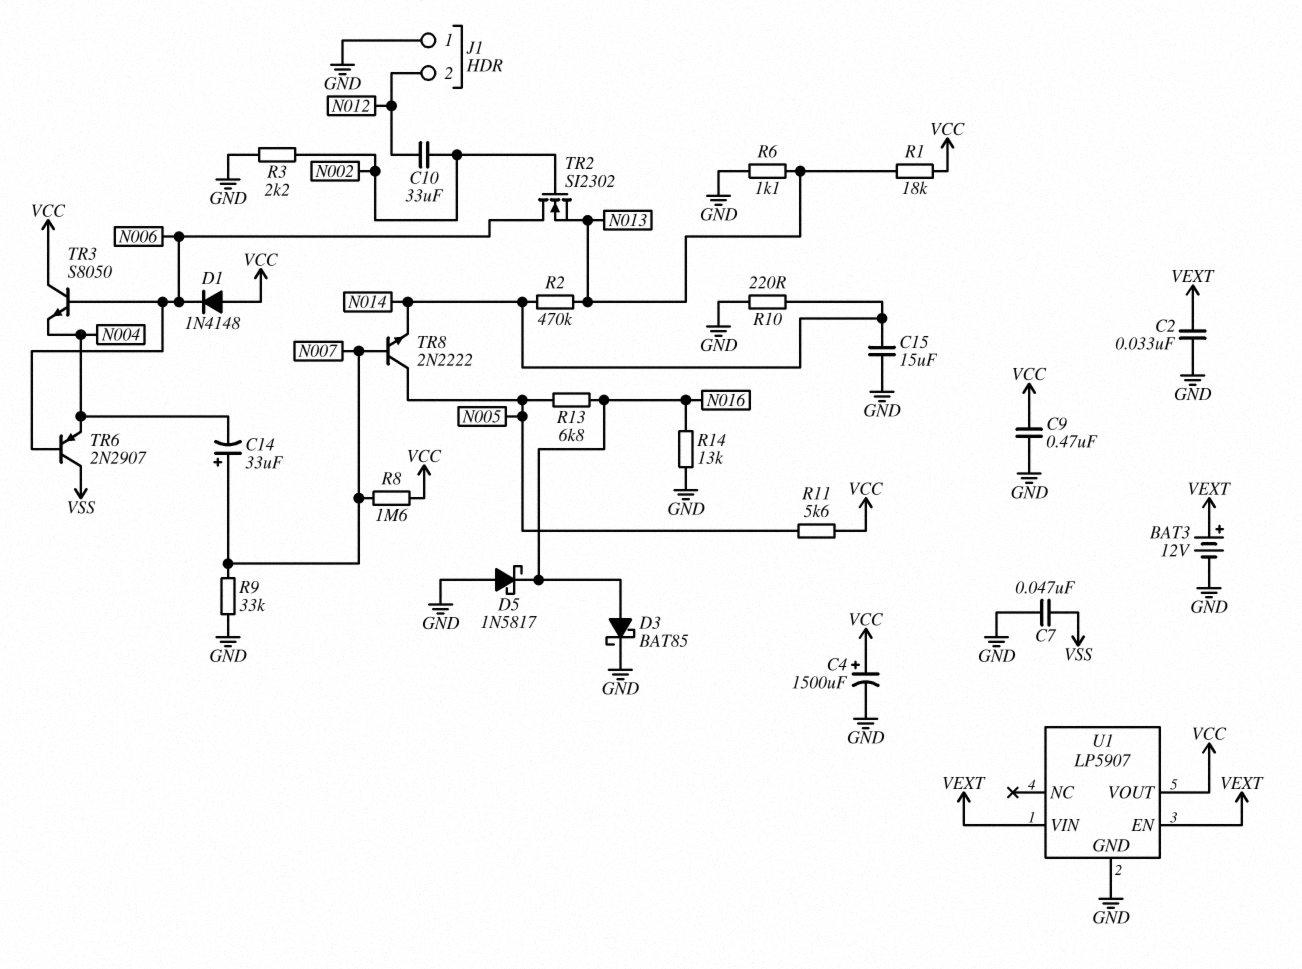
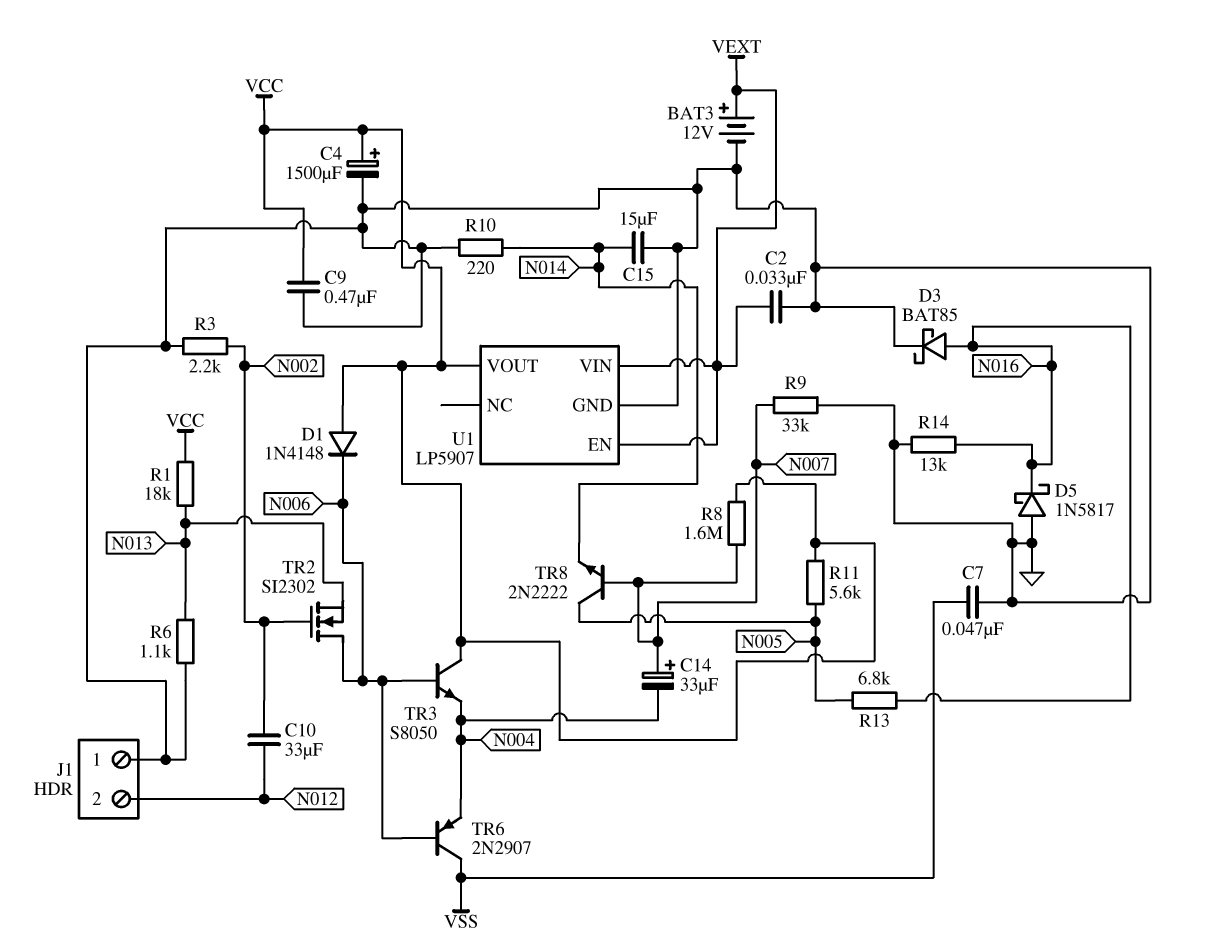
R2: 470k (N013, N014) -> none

